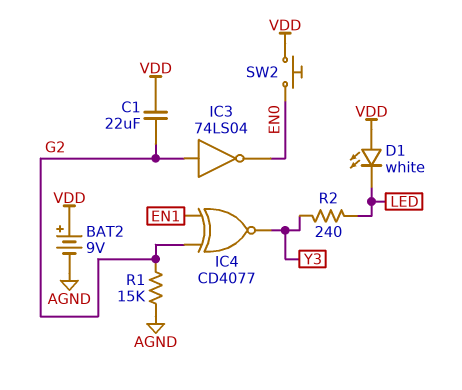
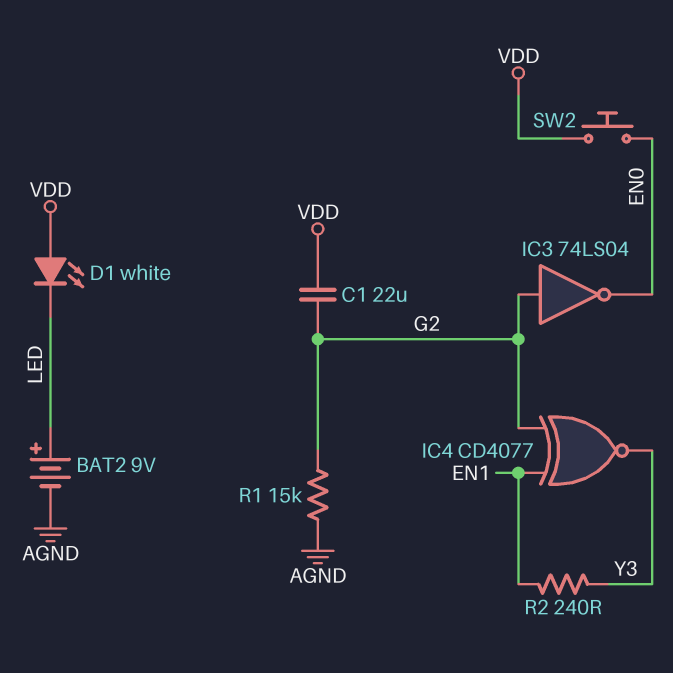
BAT2: 9V (plus VDD, minus AGND) -> 9V (plus LED, minus AGND)
R2: 240 (LED, Y3) -> 240 (EN1, Y3)

